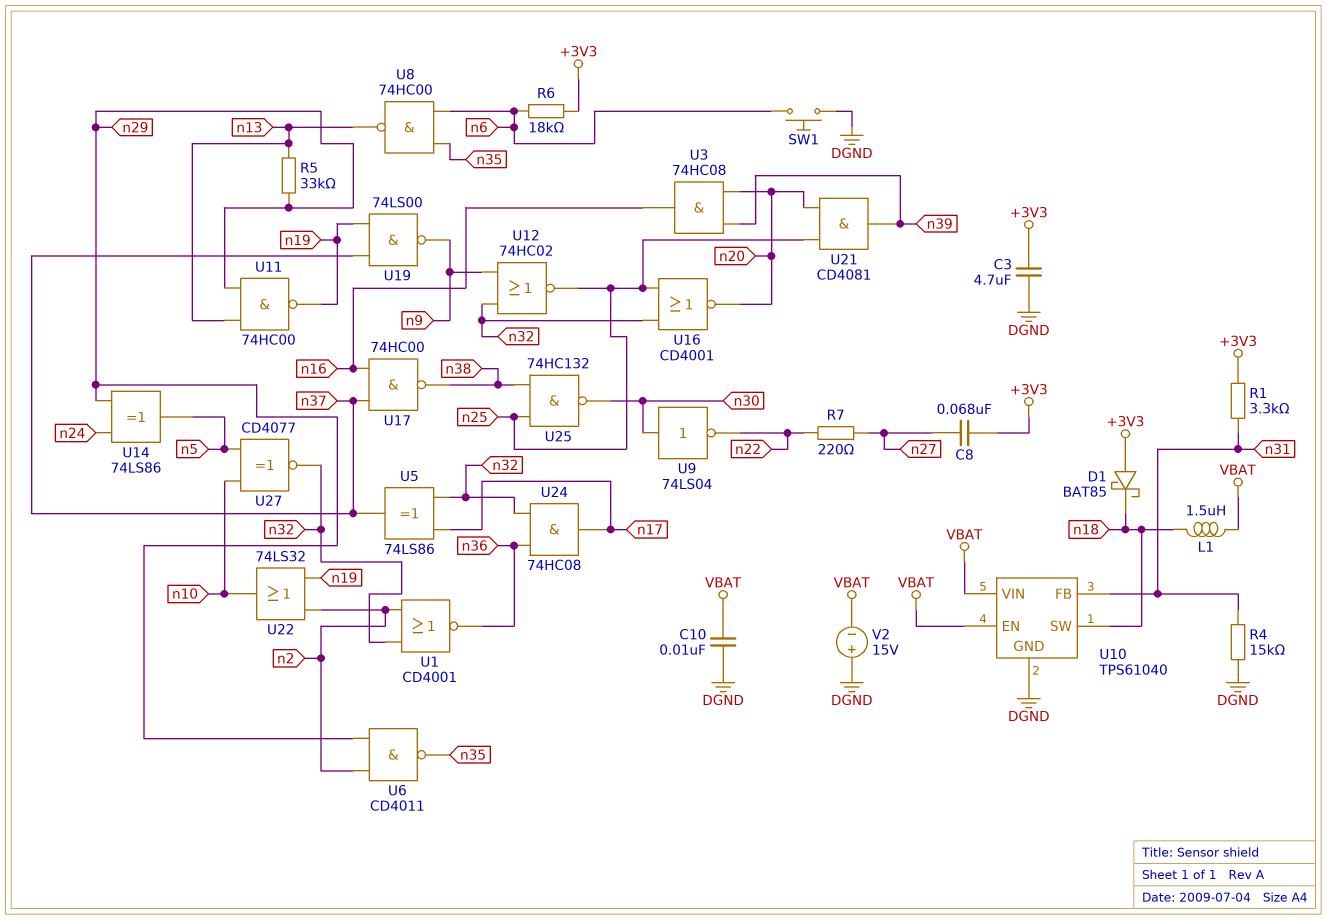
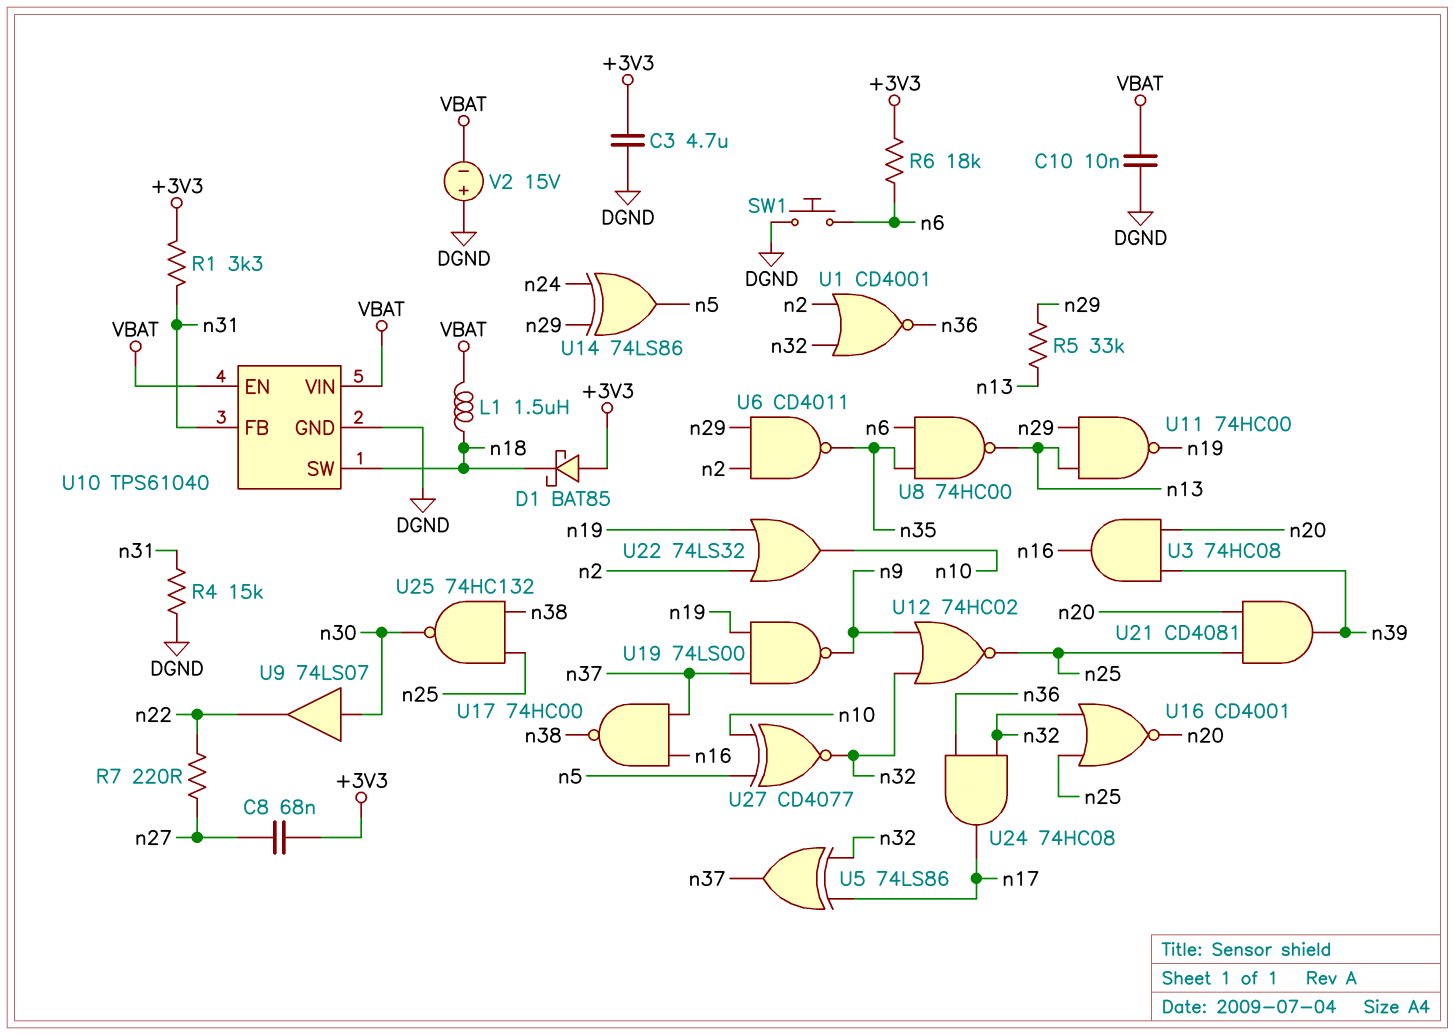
U9: NOT 74LS04 (in n30, out n22) -> buffer 74LS07 (in n30, out n22)

